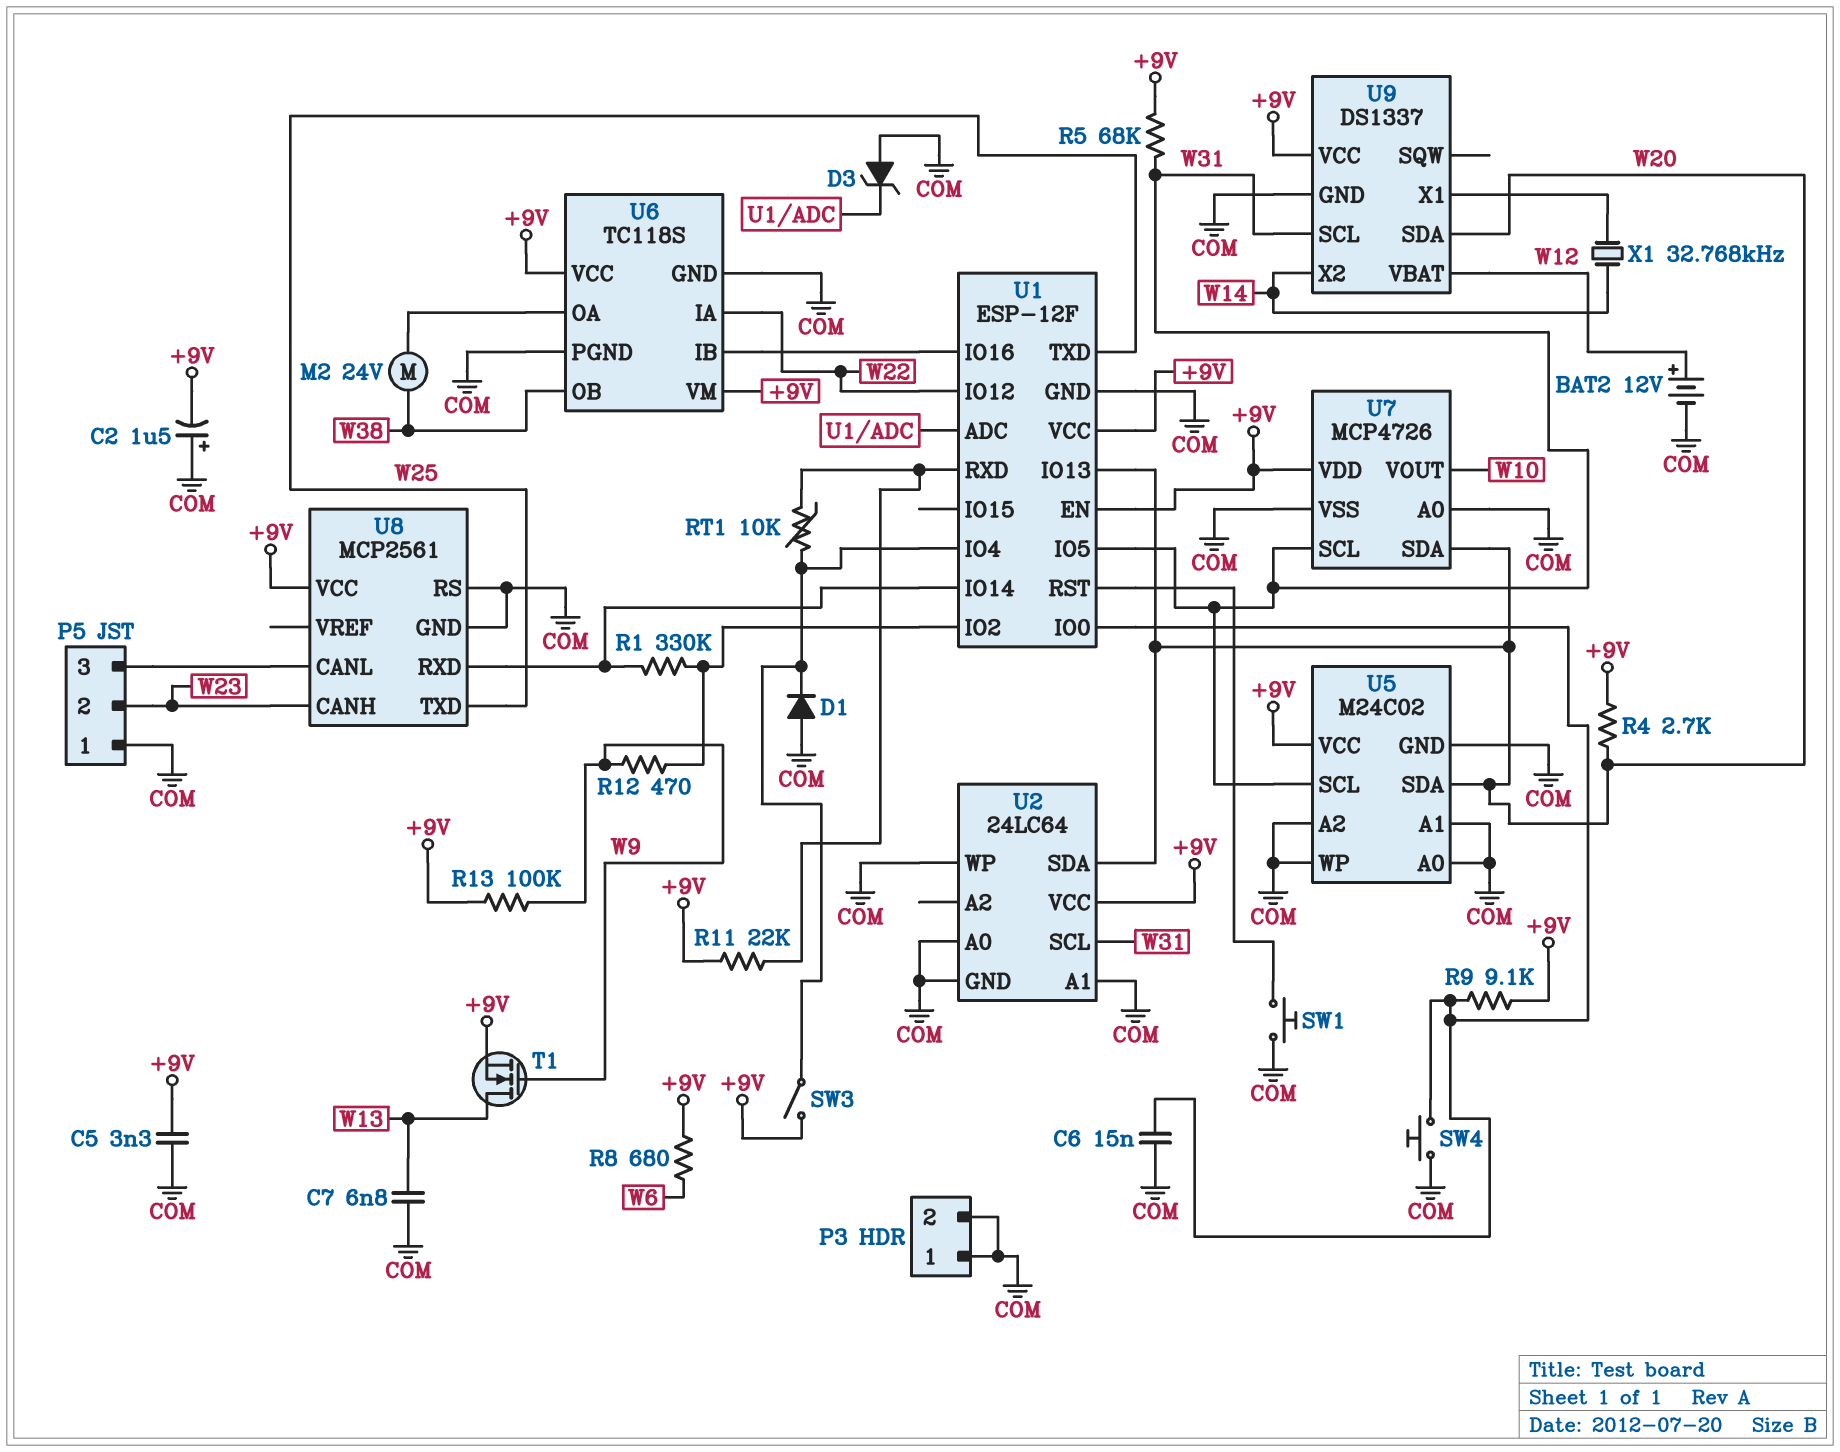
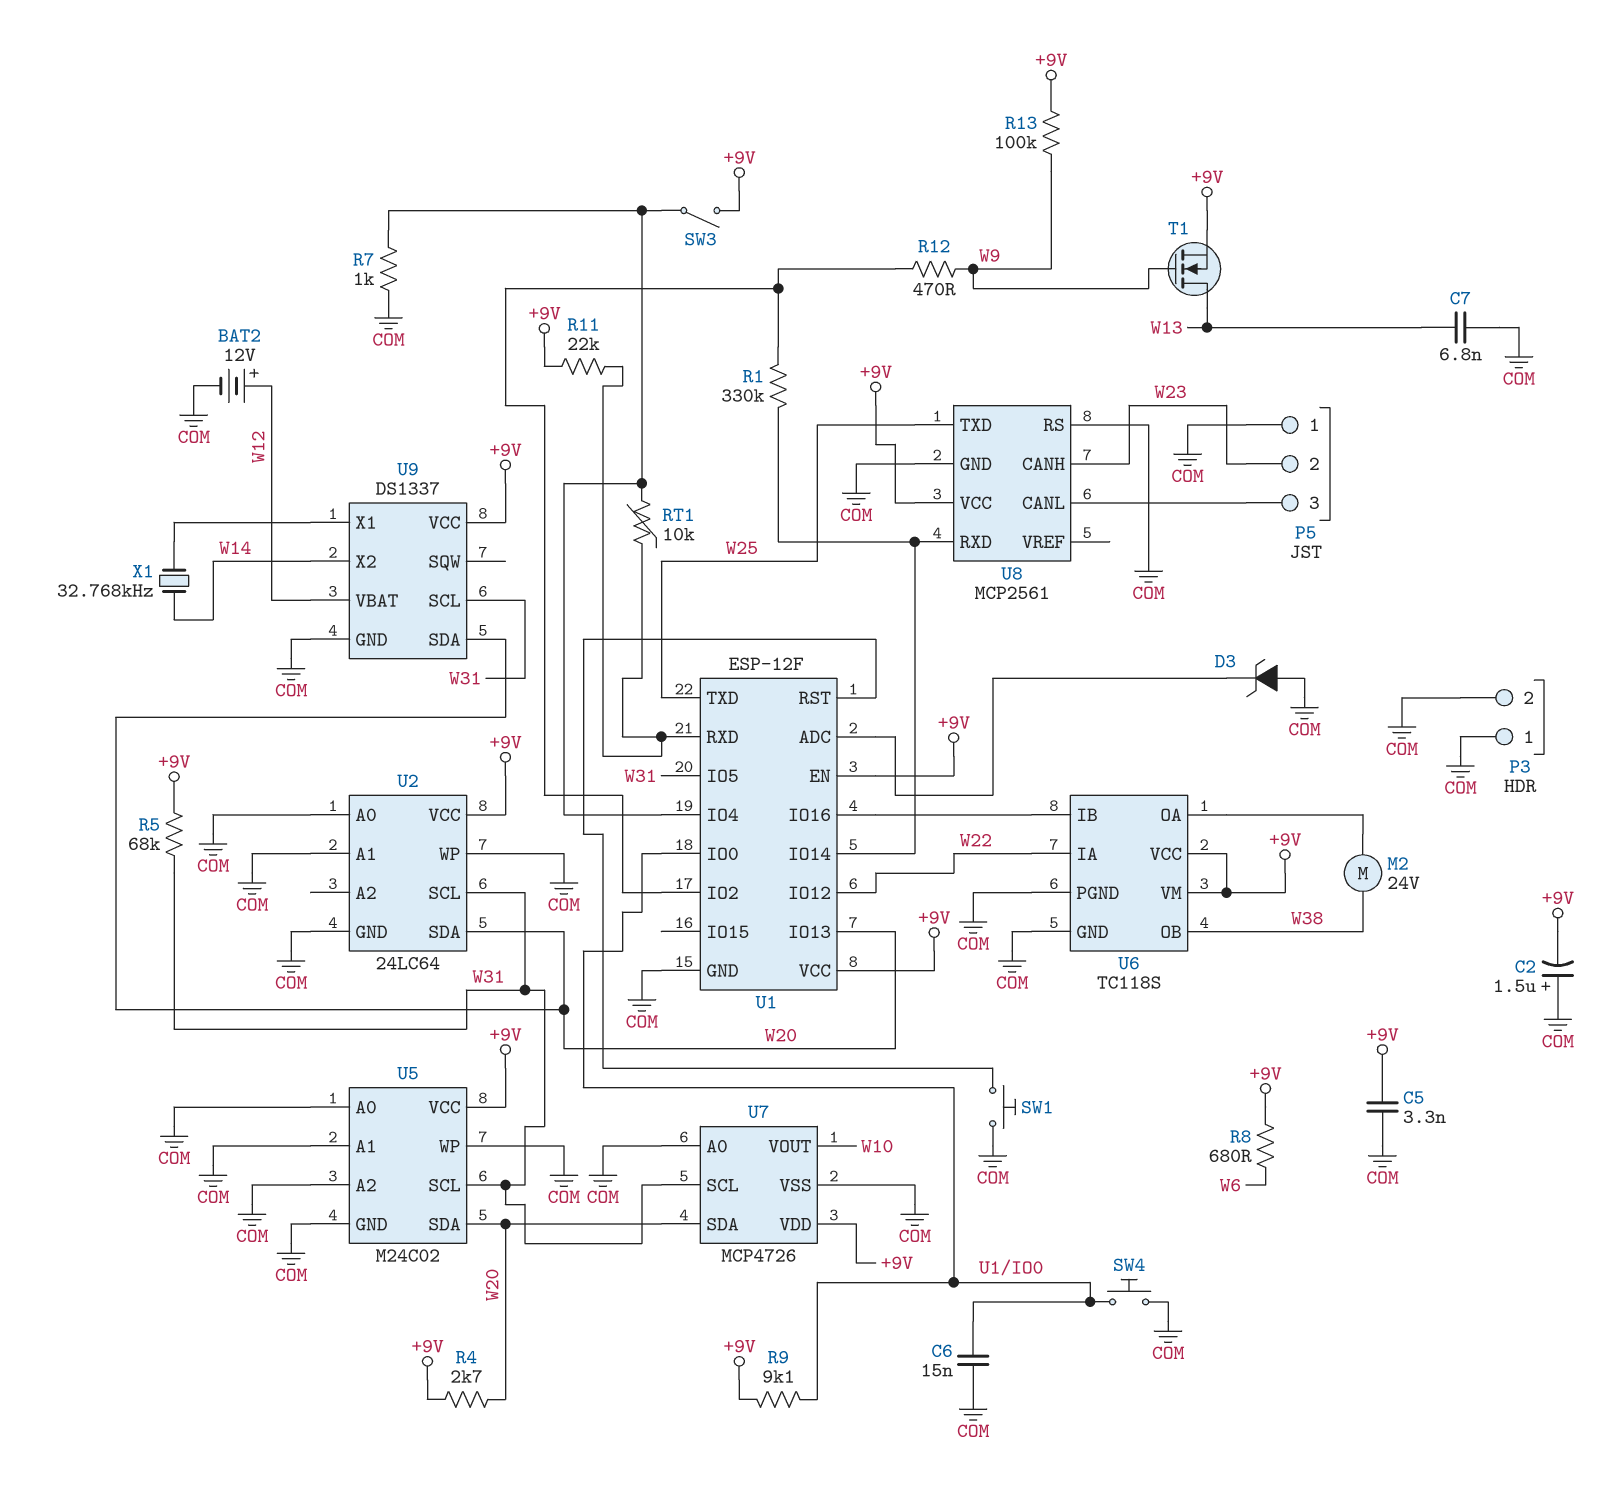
D1: diode (A COM, K U1/IO4) -> none
R7: none -> 1k (COM, U1/IO4)

